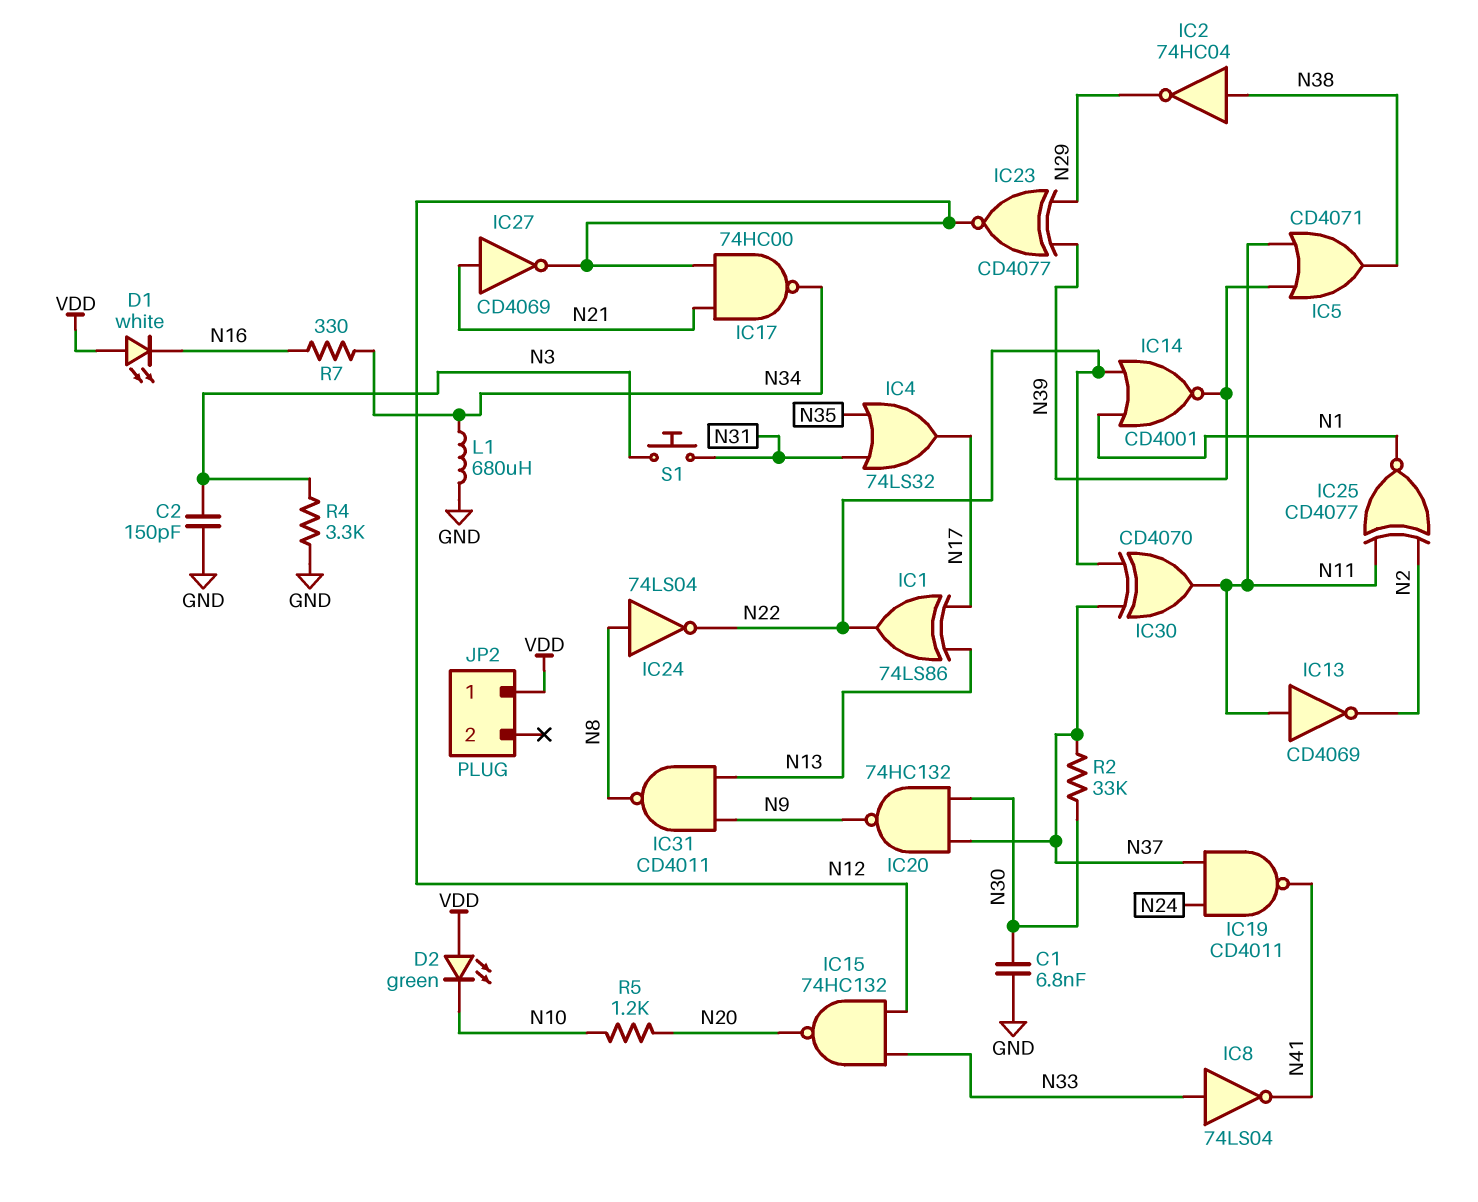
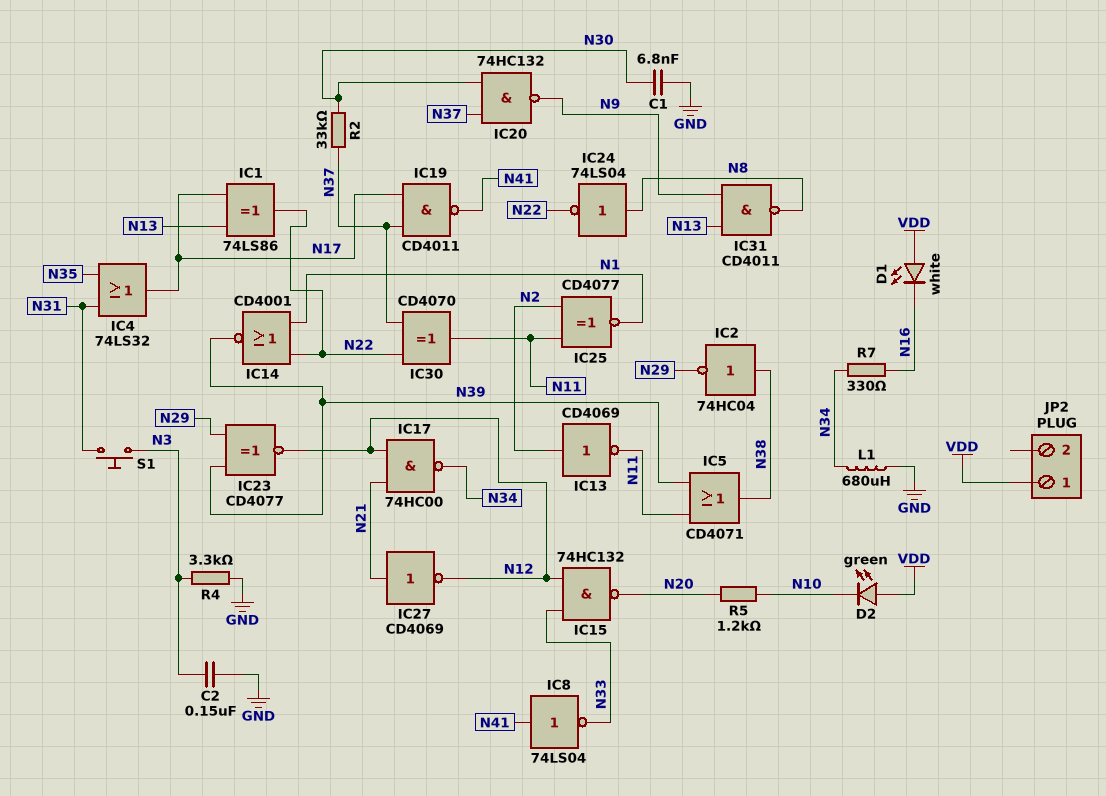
C2: 150pF (GND, N3) -> 150nF (GND, N3)
IC8: NOT 74LS04 (in N33, out N41) -> NOT 74LS04 (in N41, out N33)
IC13: NOT CD4069 (in N11, out N2) -> NOT CD4069 (in N2, out N11)
IC19: NAND CD4011 (in N24, in N37, out N41) -> NAND CD4011 (in N17, in N37, out N41)

